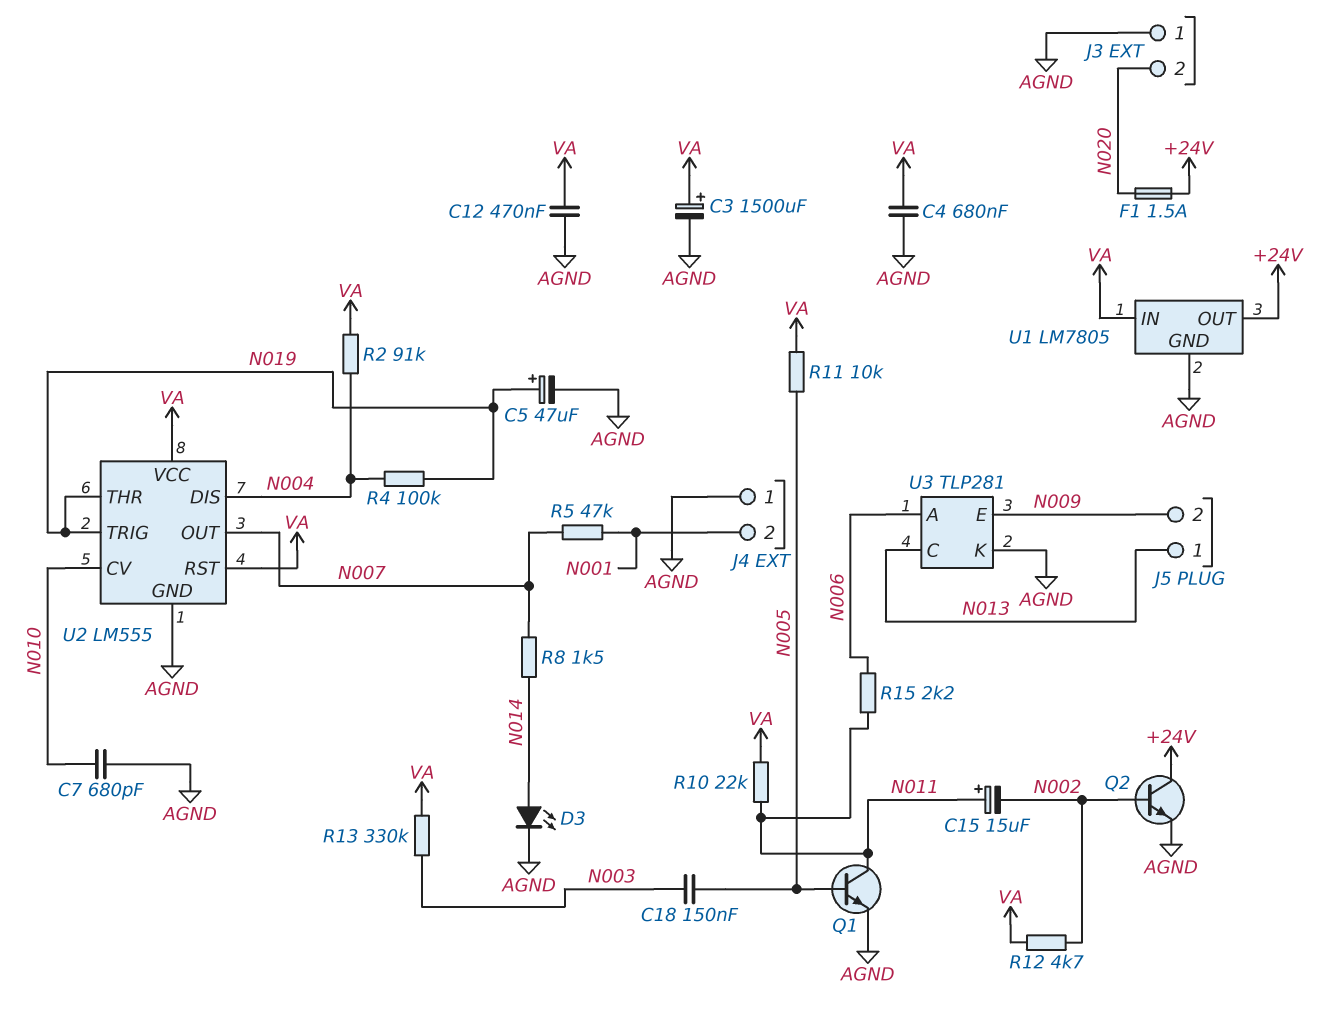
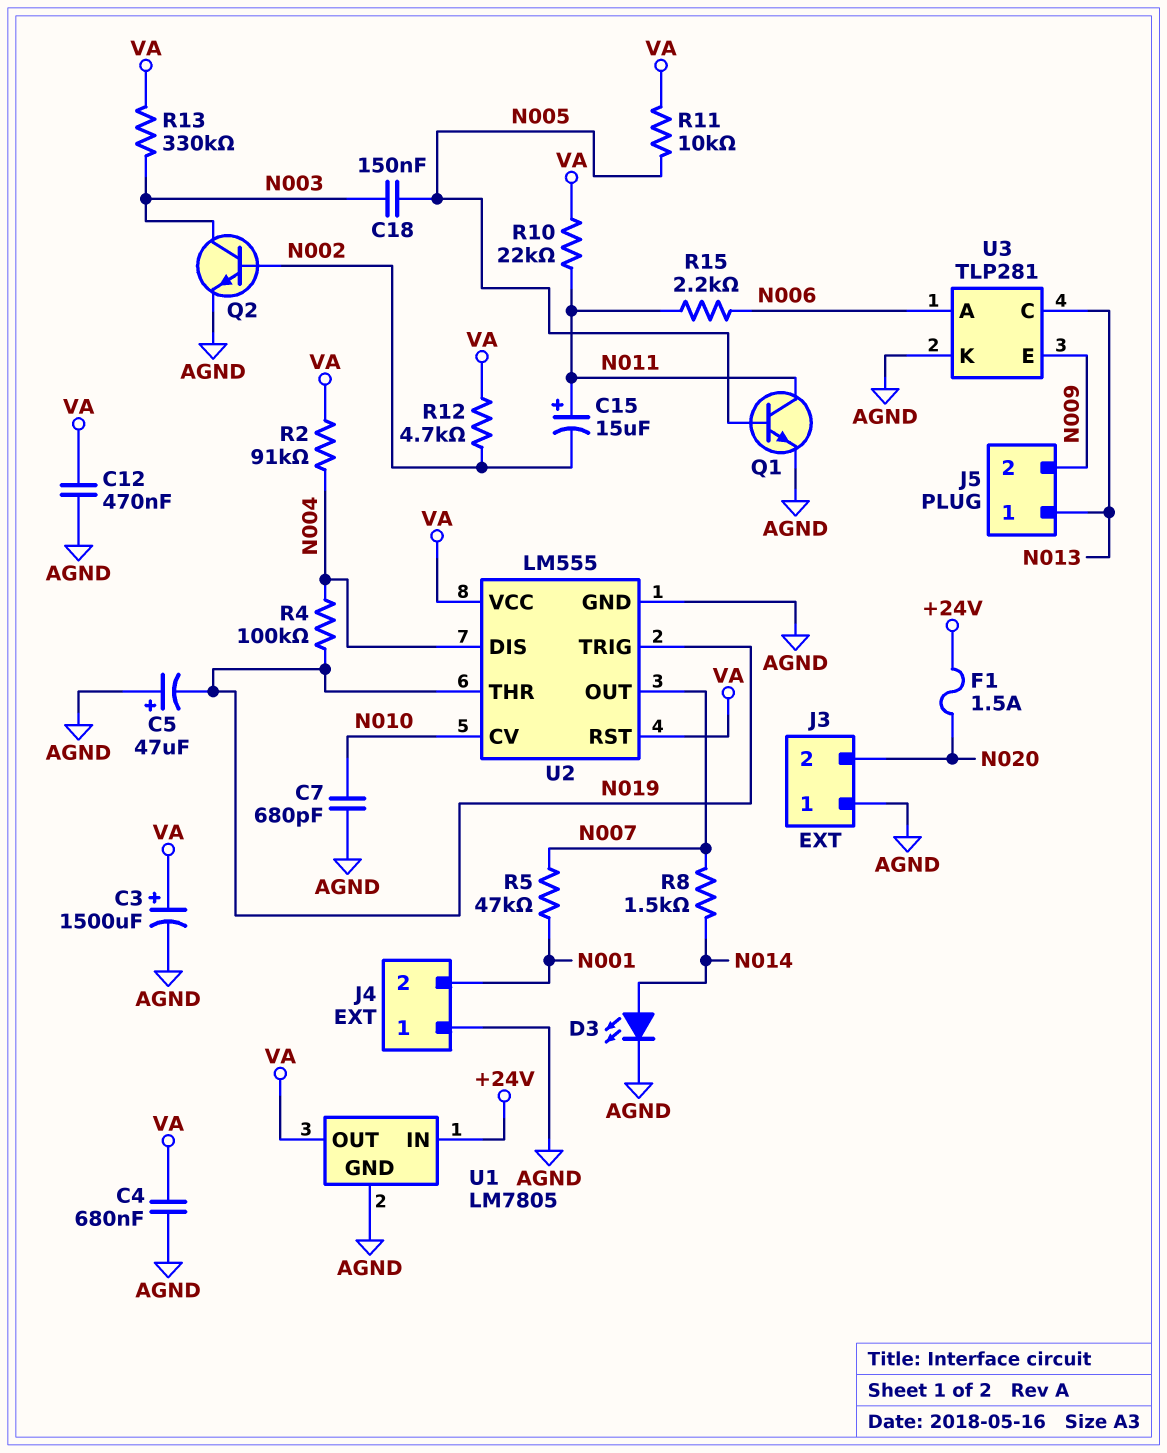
C5: 47uF (plus N019, minus AGND) -> 47uF (plus AGND, minus N019)
Q2: NPN (B N002, C +24V, E AGND) -> NPN (B N002, C N003, E AGND)
U1 pin IN: VA -> +24V
U1 pin OUT: +24V -> VA

